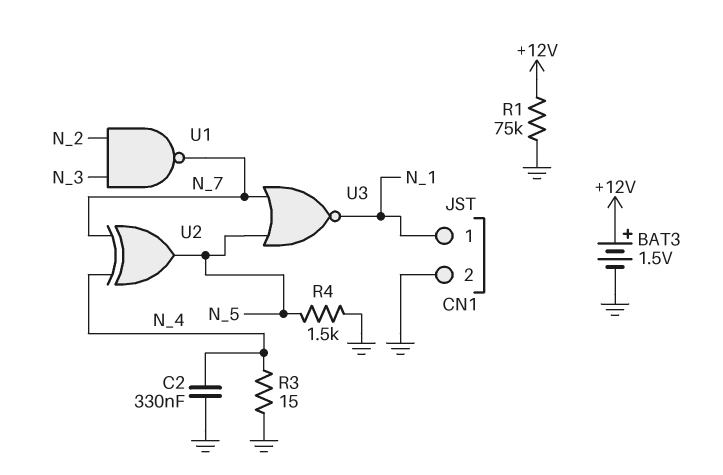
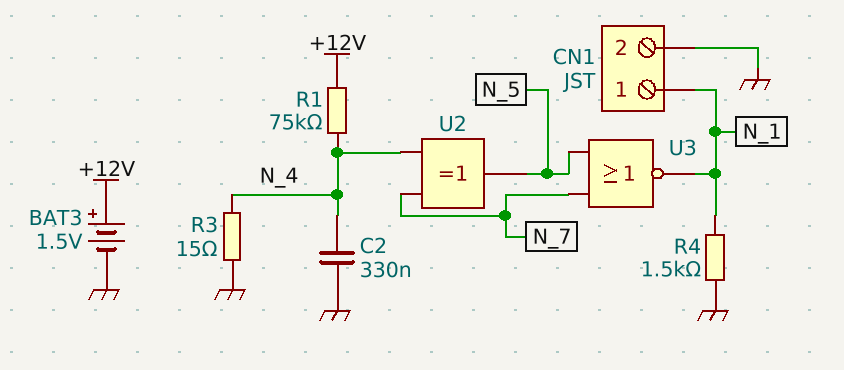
R1: 75k (+12V, GND) -> 75k (+12V, N_4)
R4: 1.5k (GND, N_5) -> 1.5k (GND, N_1)
U1: NAND (in N_2, in N_3, out N_7) -> none

